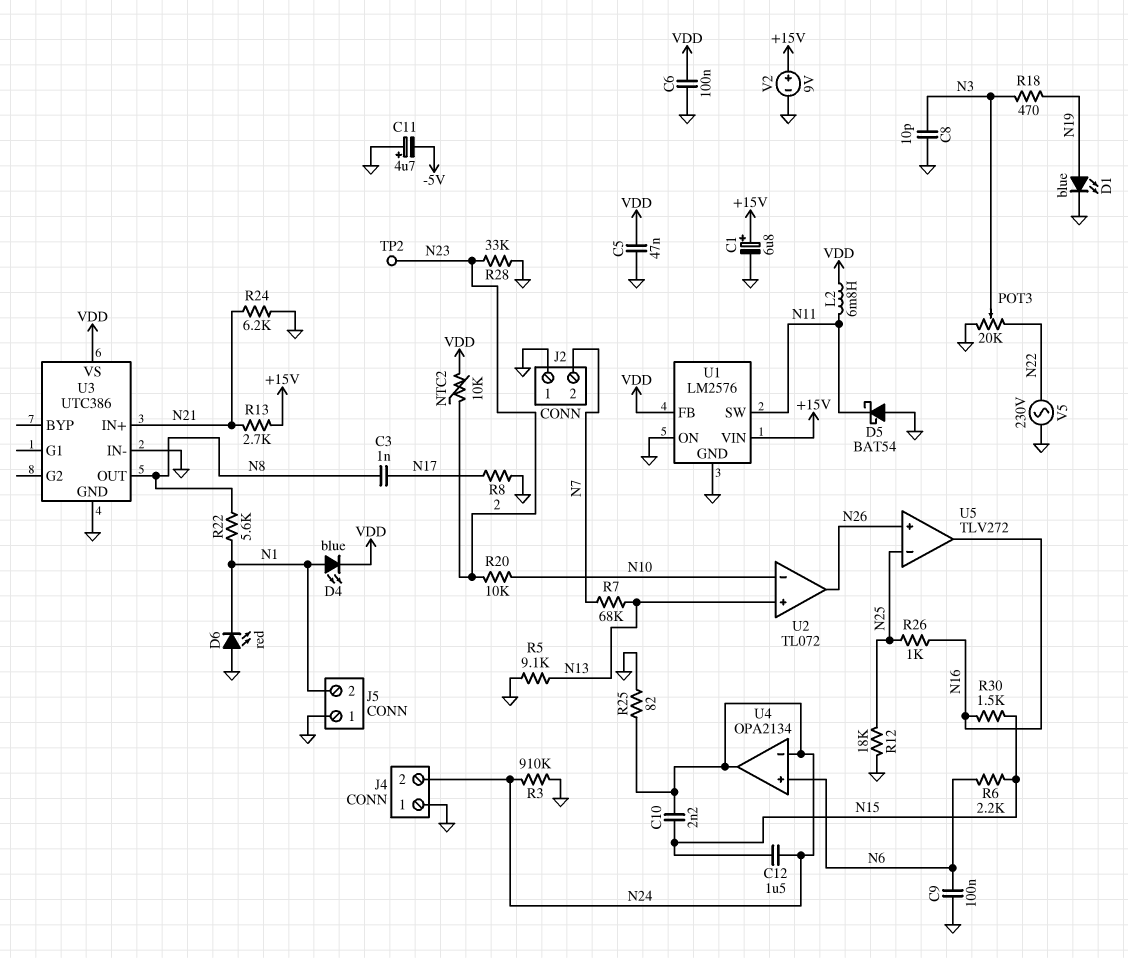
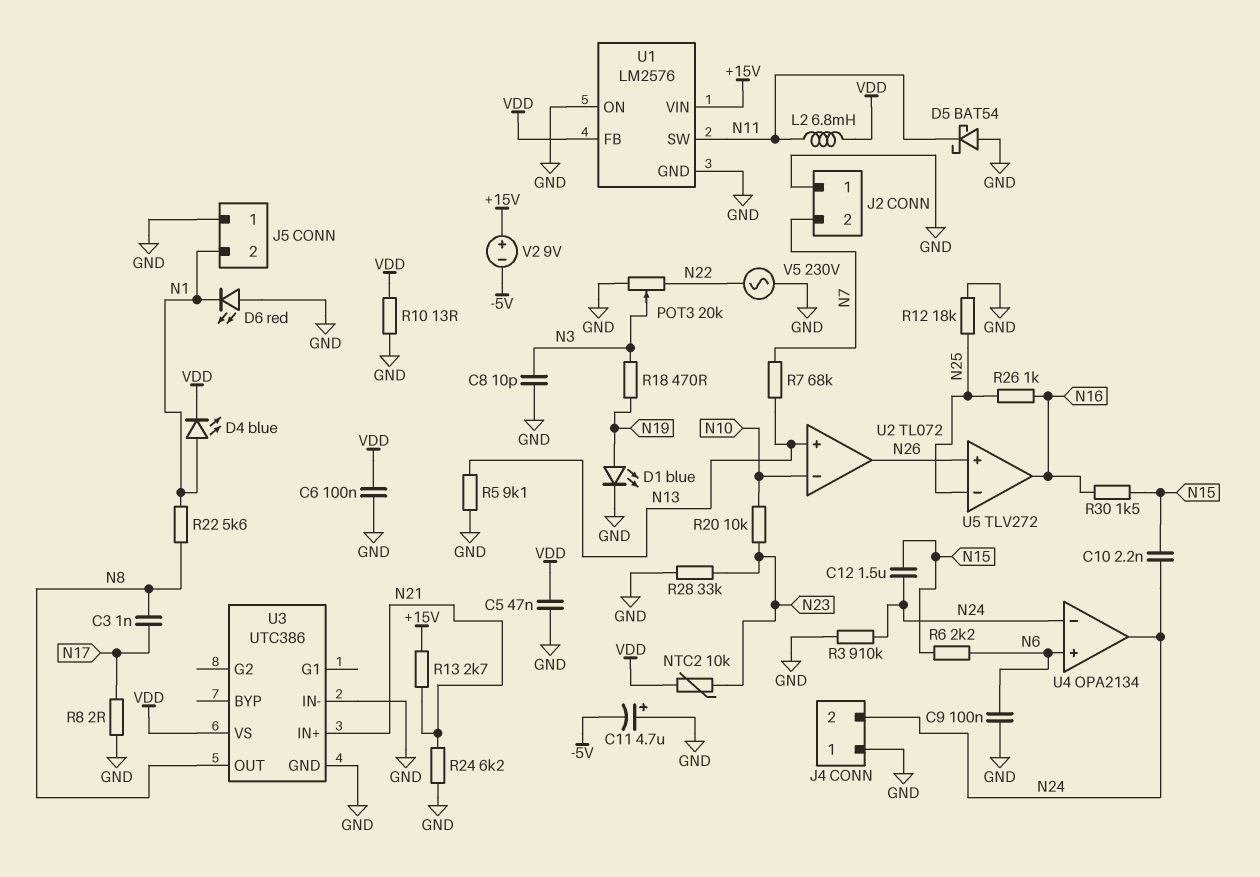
C1: 6.8uF (plus +15V, minus GND) -> none
R10: none -> 13 (GND, VDD)
R25: 82 (GND, N24) -> none
TP2: test point (N23) -> none
V2: 9V (plus +15V, minus GND) -> 9V (plus +15V, minus -5V)

